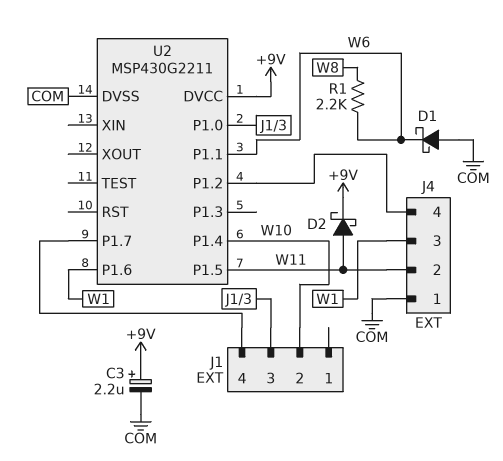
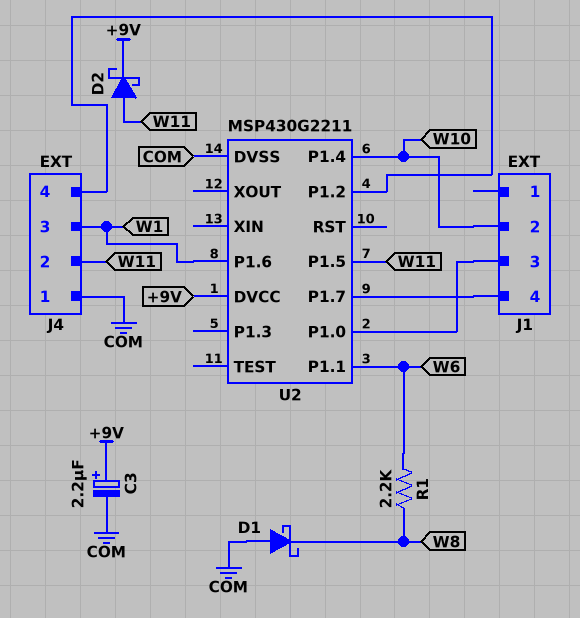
D1: schottky (A COM, K W6) -> schottky (A COM, K W8)

